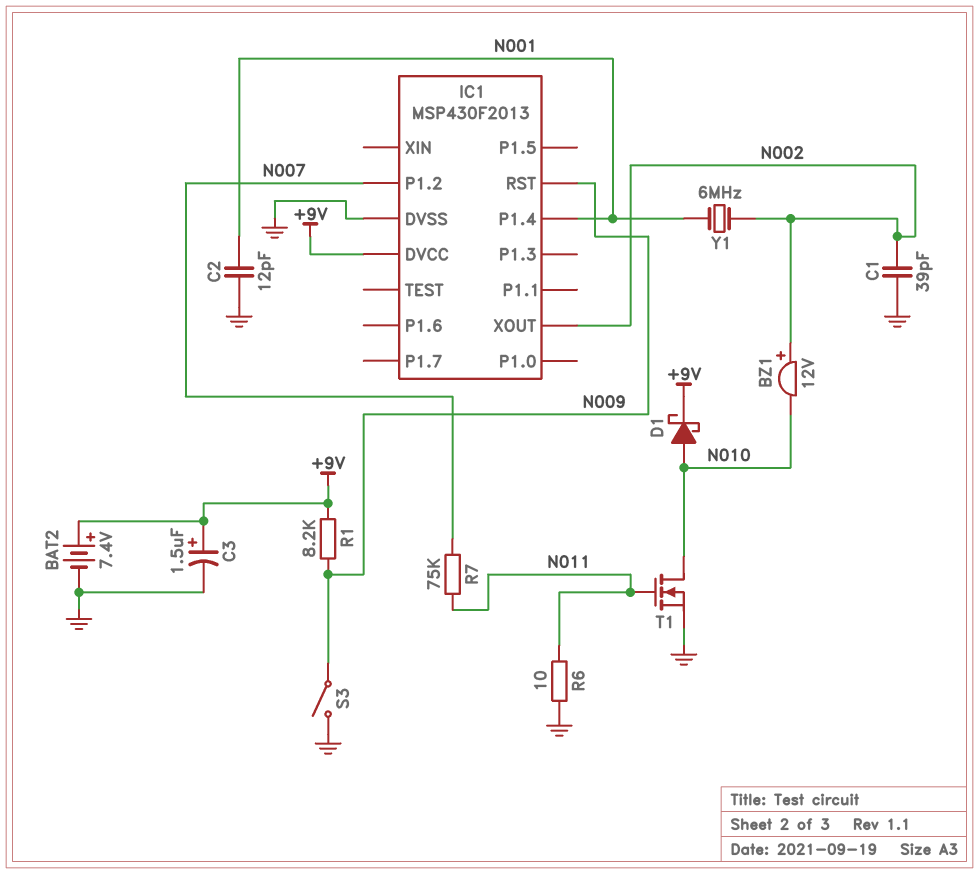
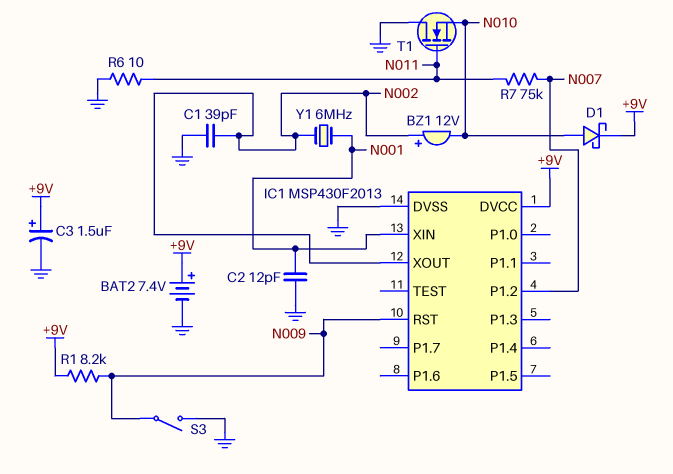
IC1 pin P1.4: N001 -> none
IC1 pin XIN: none -> N001
T1: NMOS (G N011, D N010, S GND) -> NMOS (G N011, D GND, S N010)

